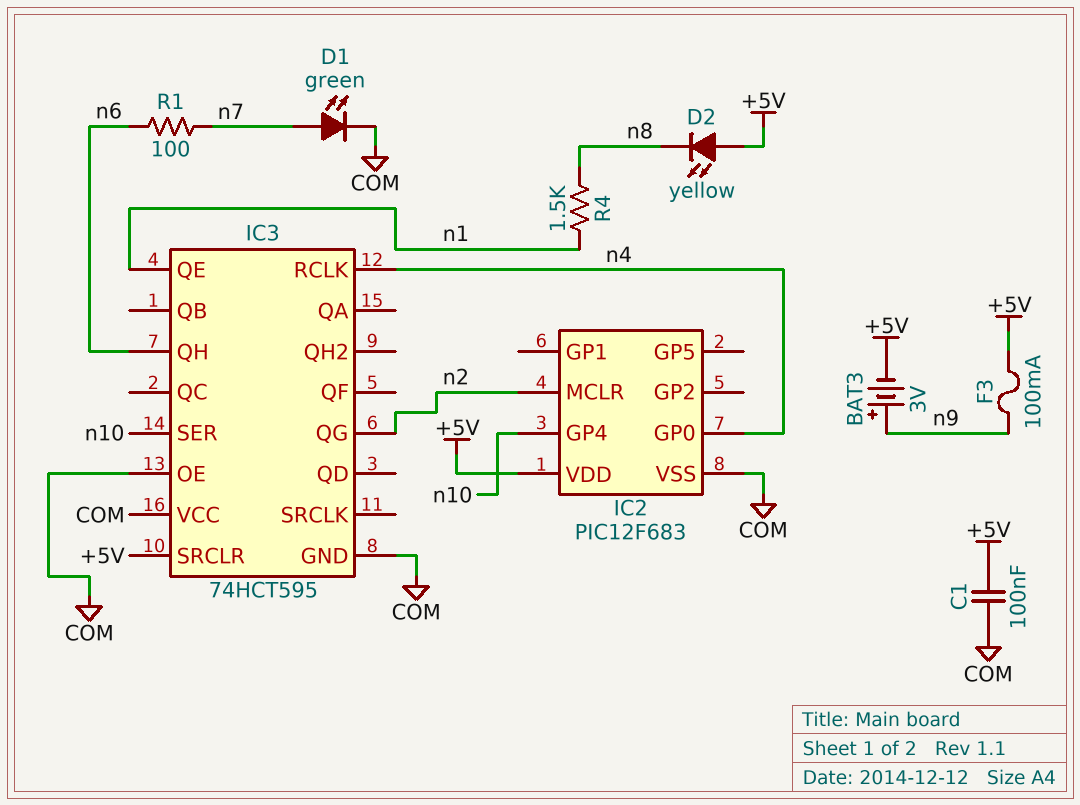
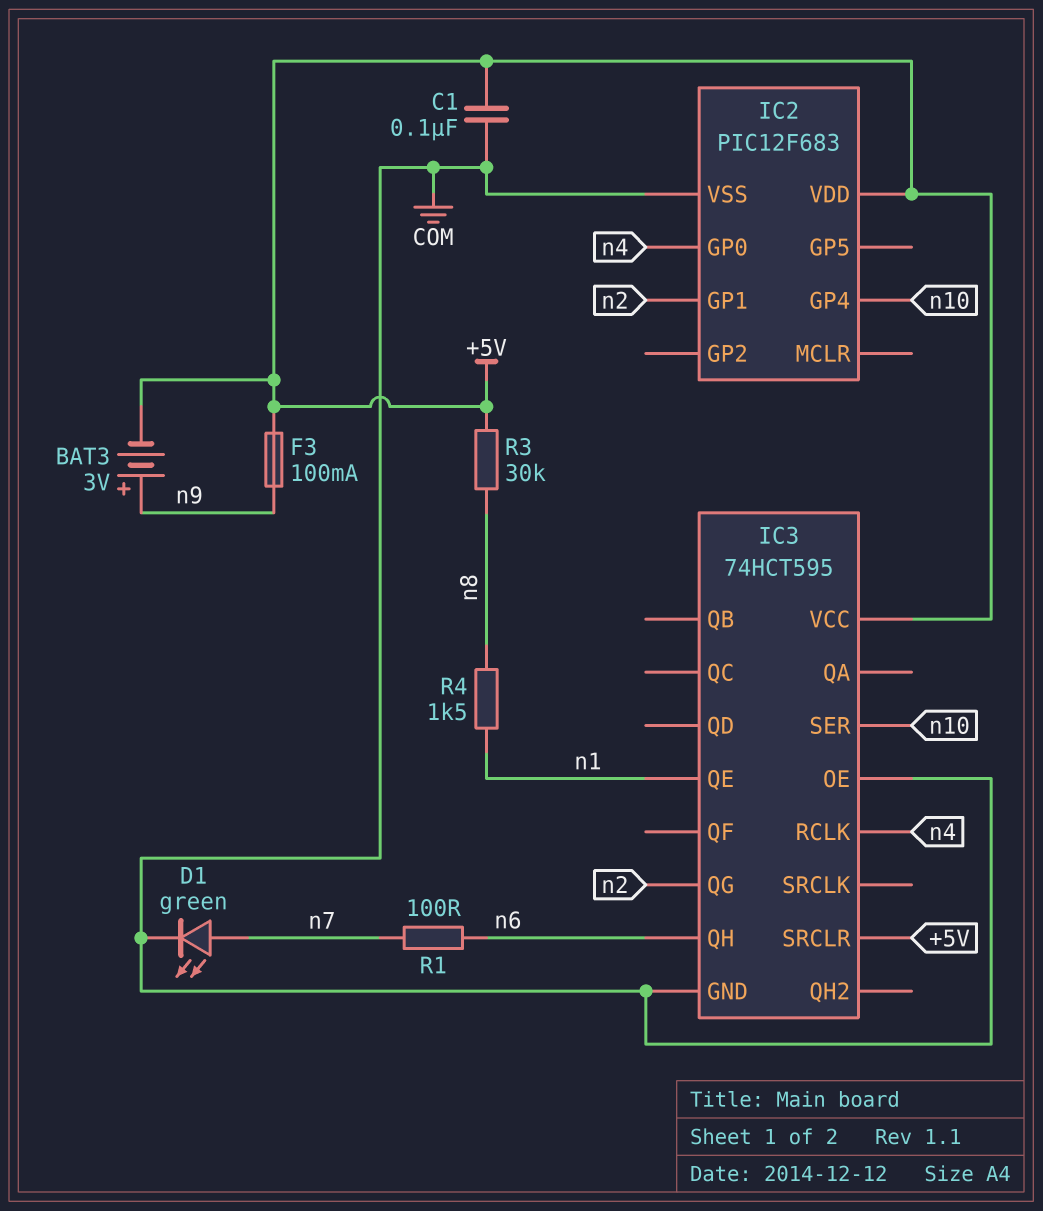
D2: LED yellow (A +5V, K n8) -> none
IC2 pin GP1: none -> n2
IC2 pin MCLR: n2 -> none
IC3 pin VCC: COM -> +5V
R3: none -> 30k (+5V, n8)

